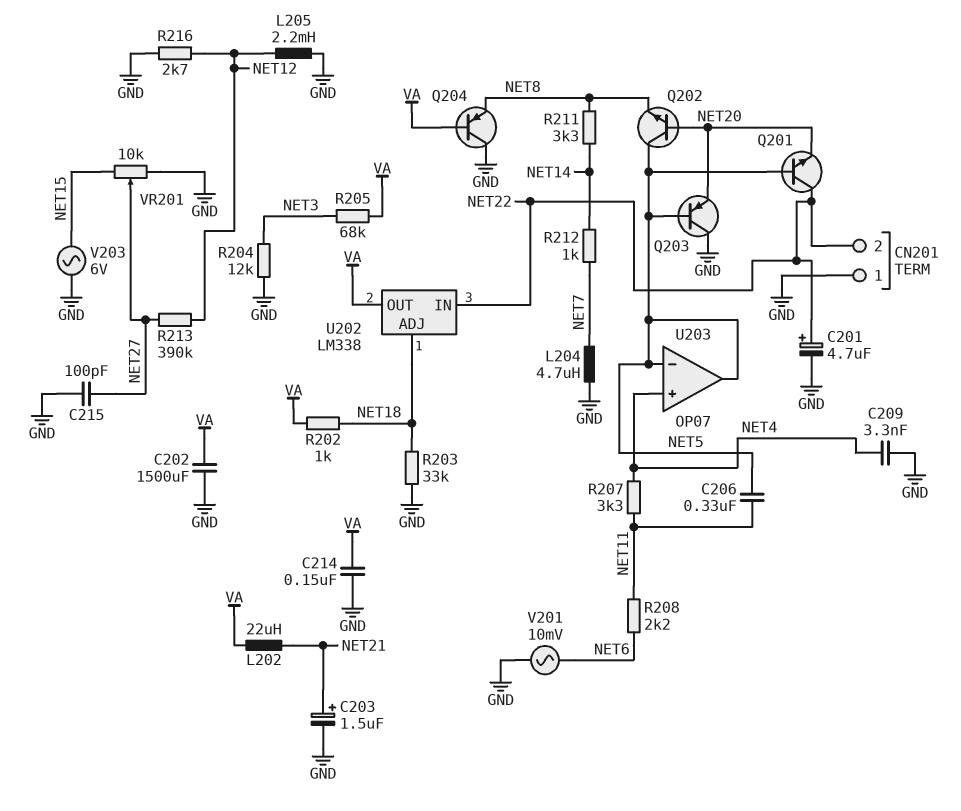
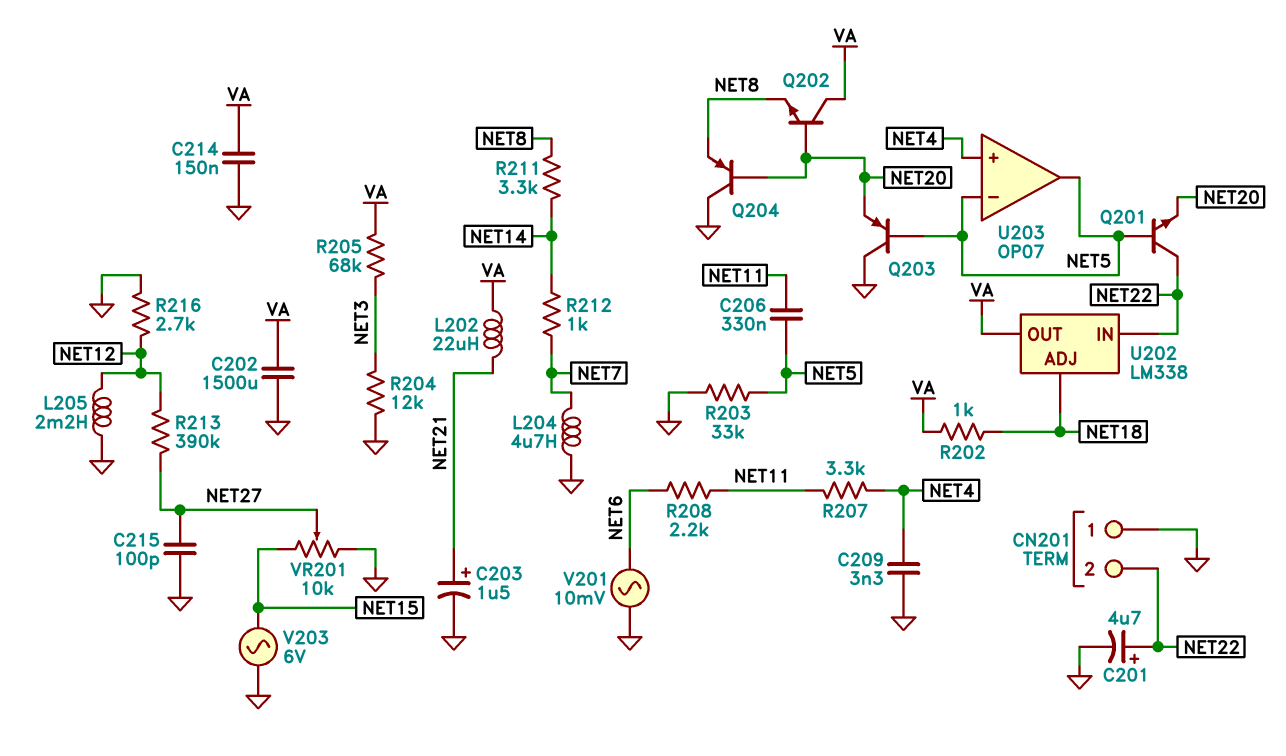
Q202: NPN (B NET20, C NET5, E NET8) -> NPN (B NET20, C VA, E NET8)
Q204: PNP (B VA, C GND, E NET8) -> PNP (B NET20, C GND, E NET8)
R203: 33k (GND, NET18) -> 33k (GND, NET5)

